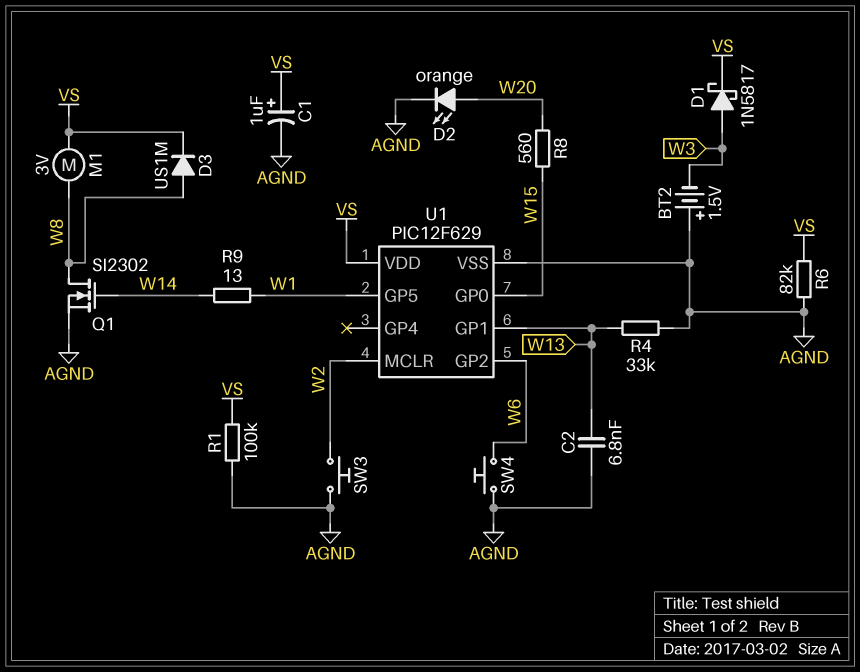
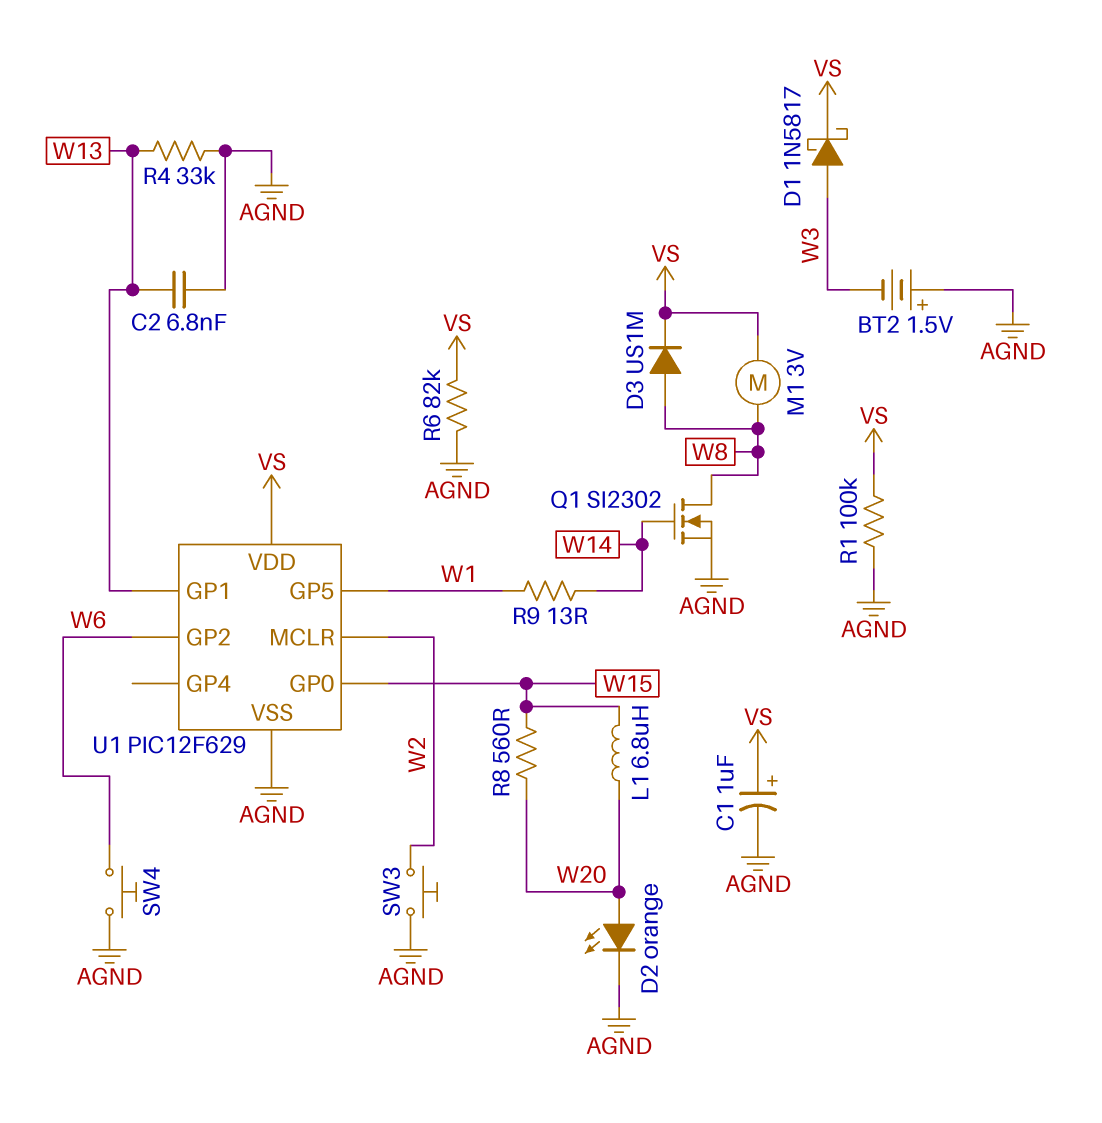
L1: none -> 6.8uH (W15, W20)

